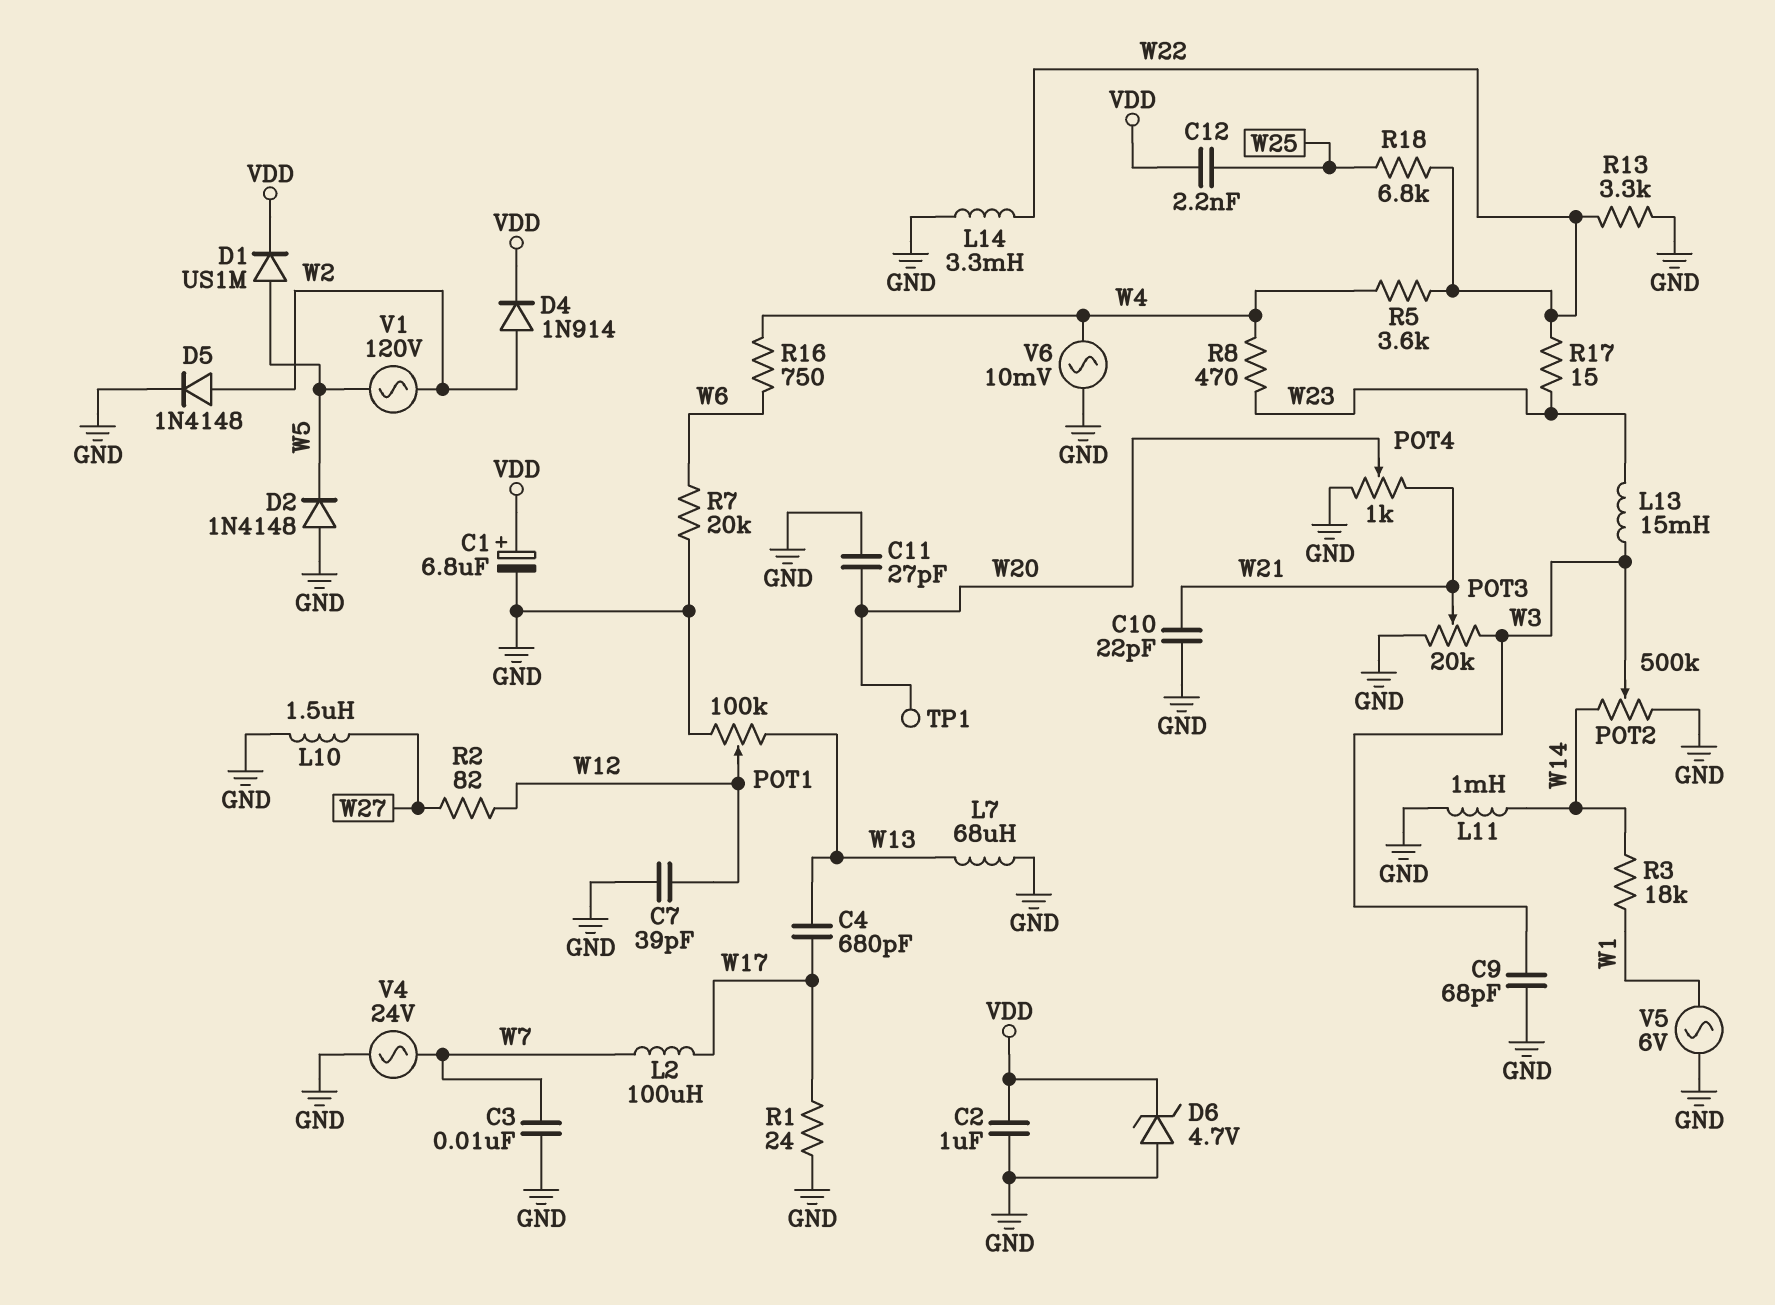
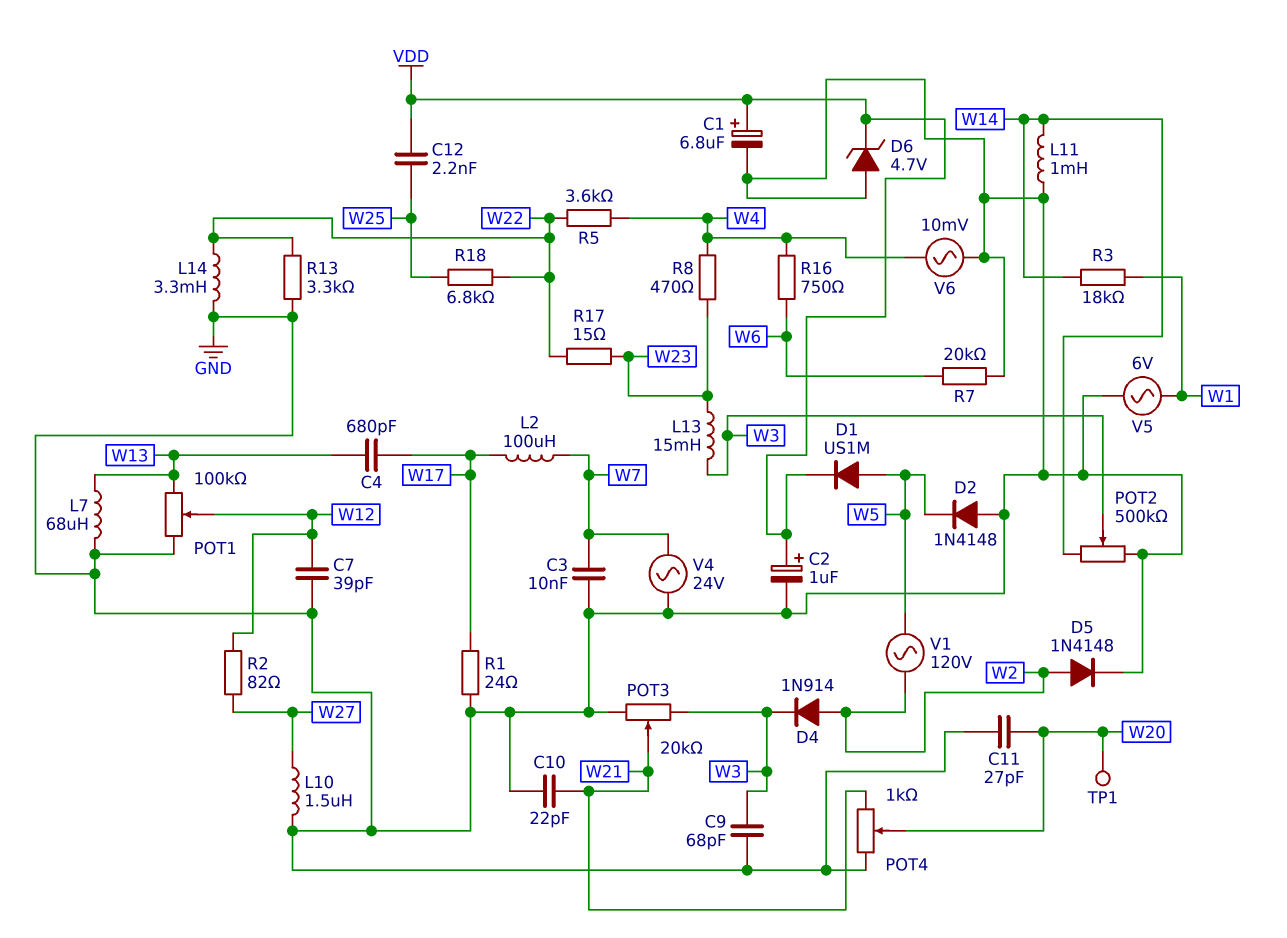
C2: 1uF (GND, VDD) -> 1uF (plus VDD, minus GND)
D4: diode 1N914 (A W2, K VDD) -> diode 1N914 (A W2, K W3)

